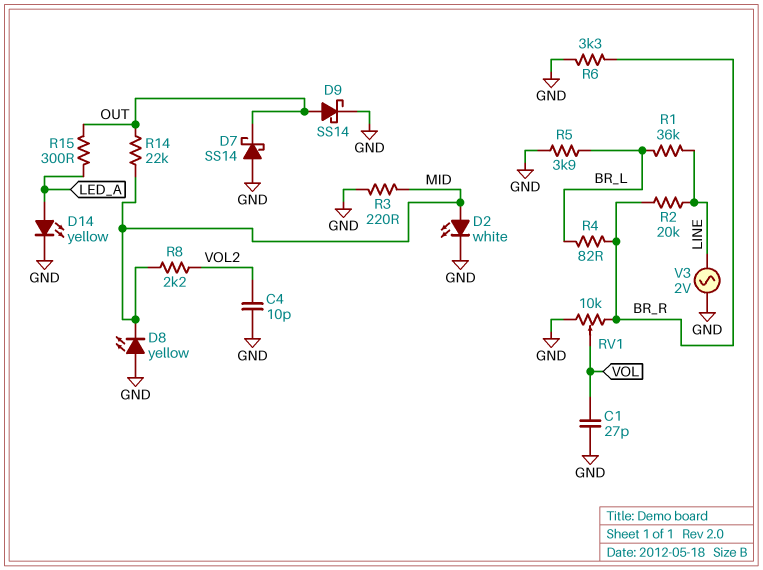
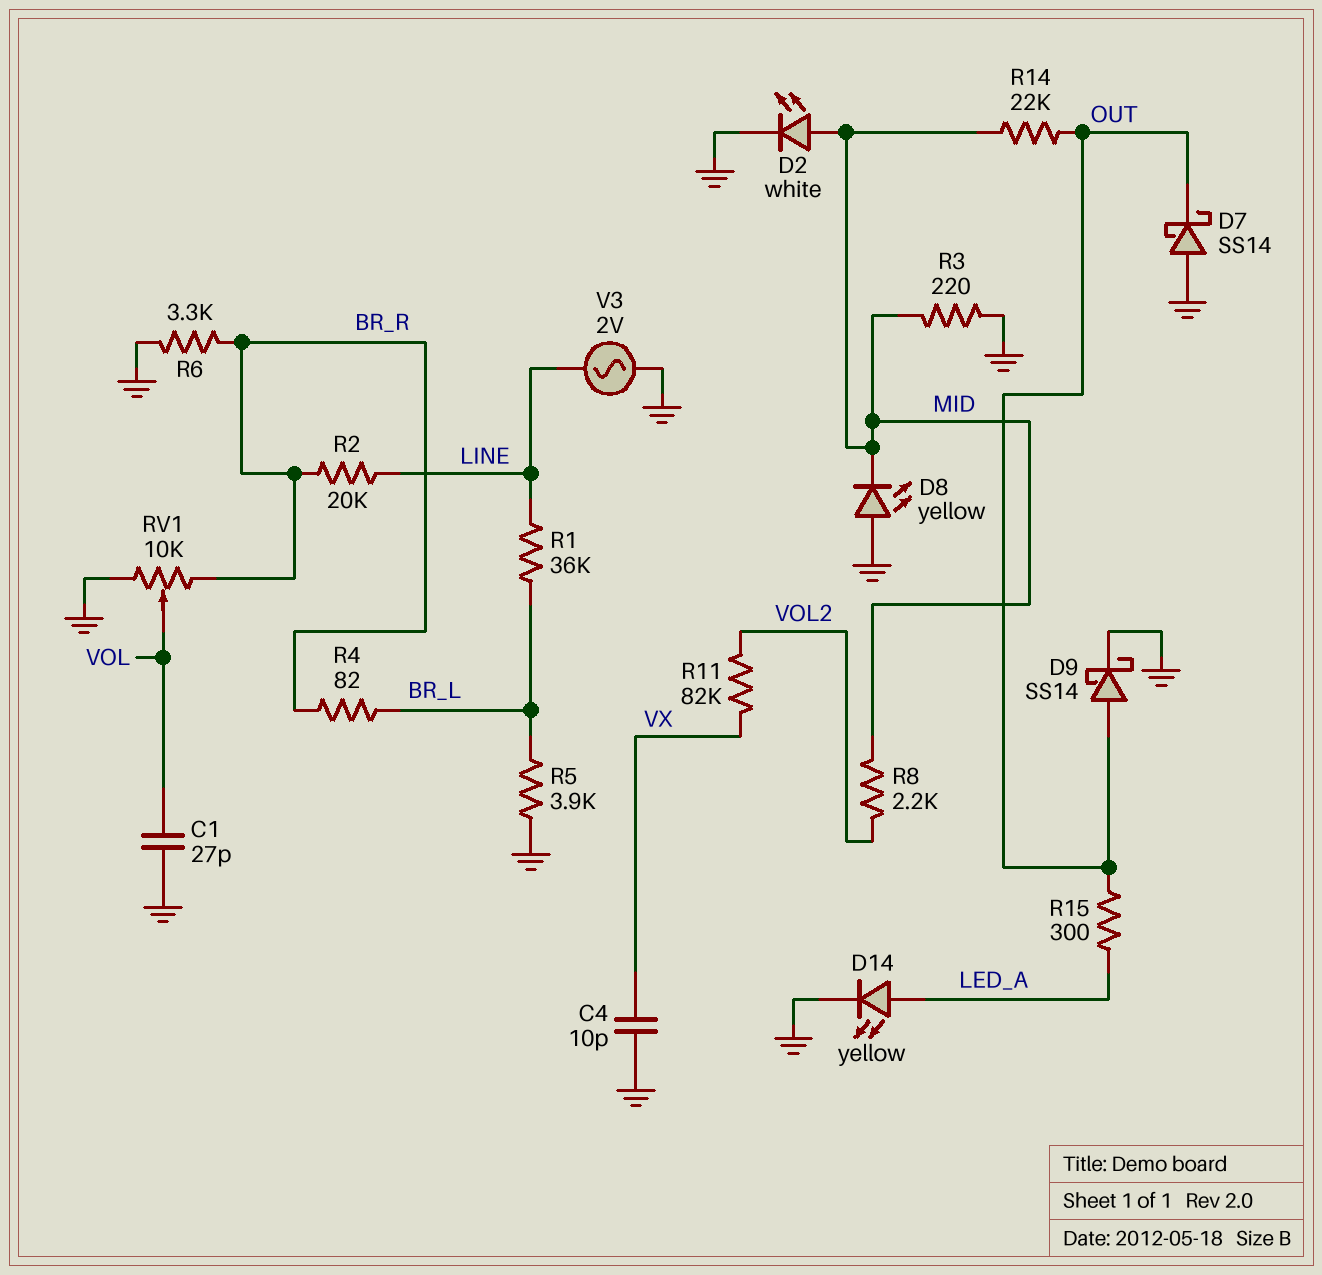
C4: 10pF (GND, VOL2) -> 10pF (GND, VX)
R11: none -> 82k (VOL2, VX)

